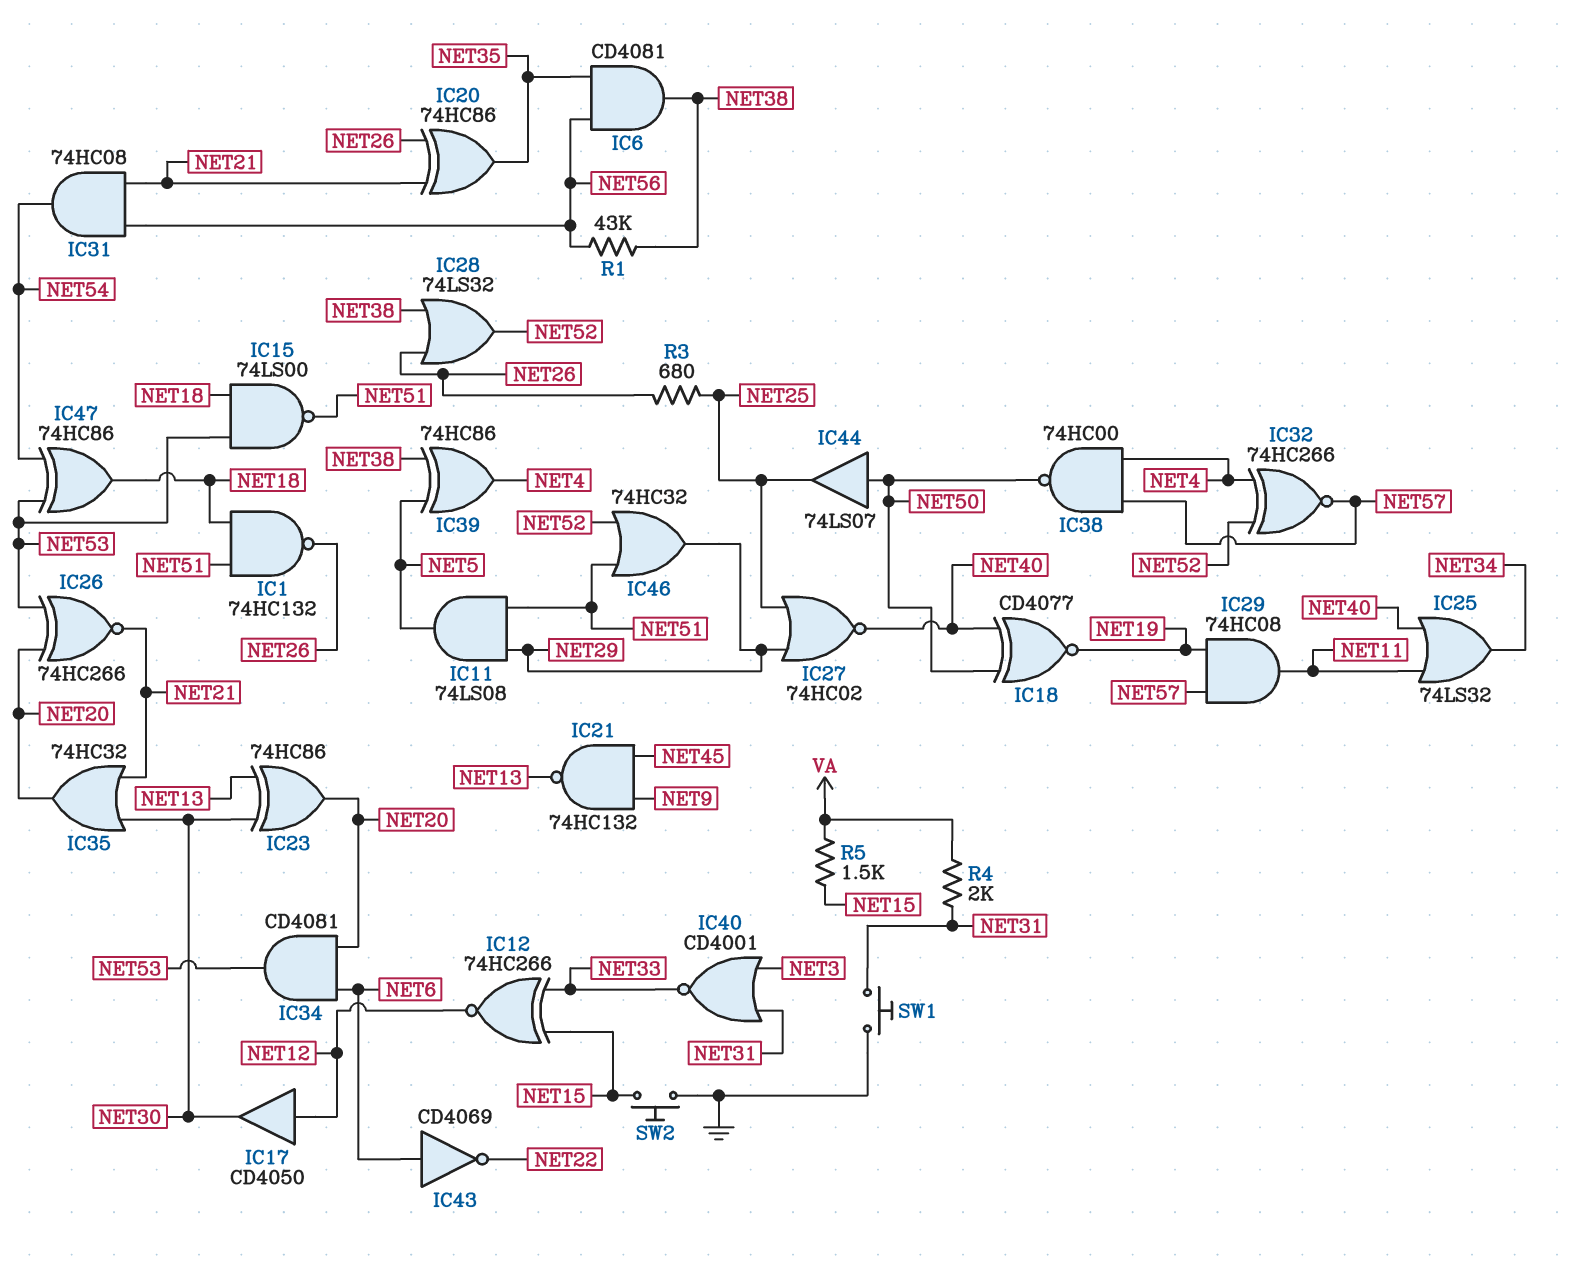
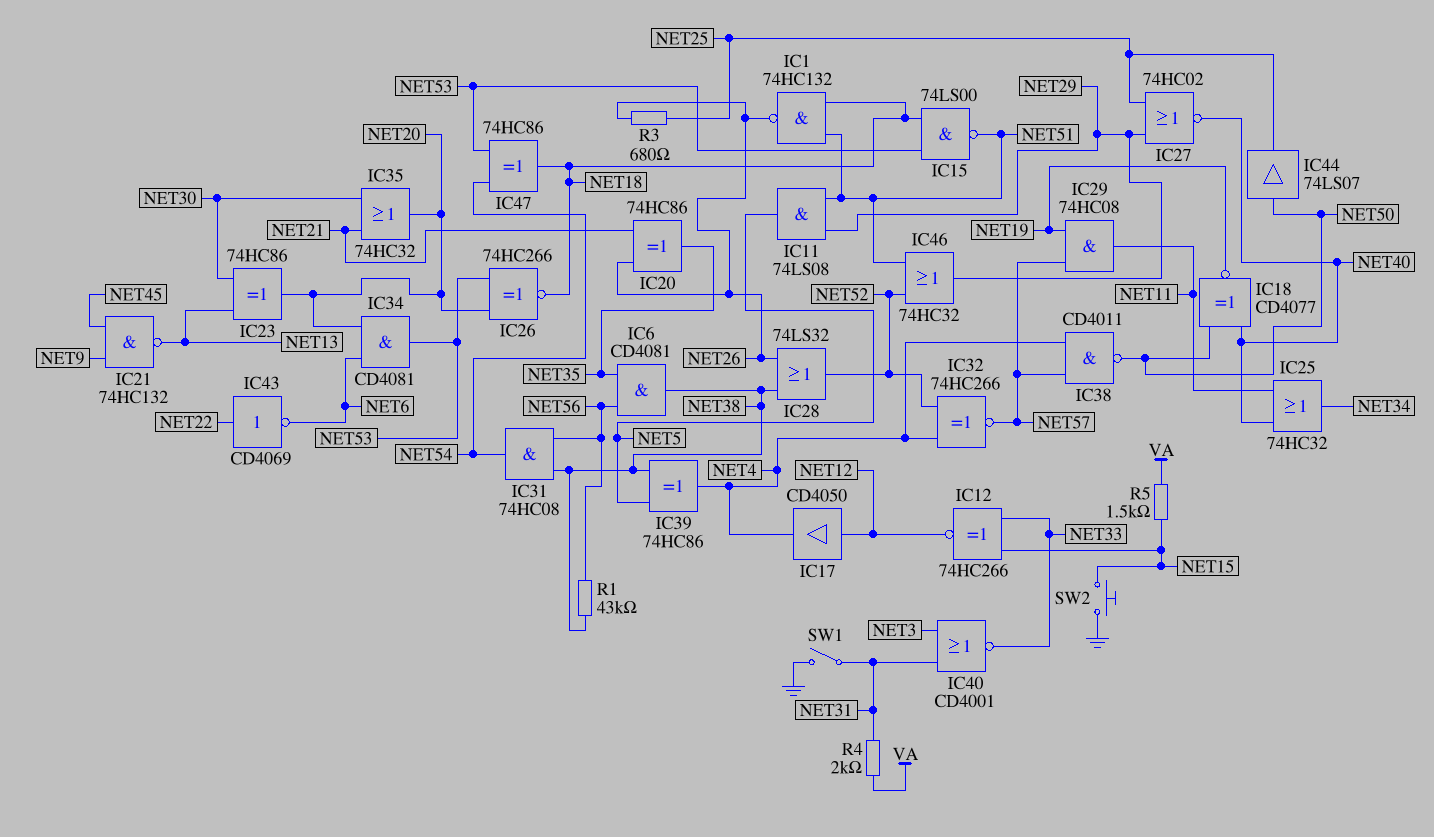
IC17: buffer CD4050 (in NET12, out NET30) -> buffer CD4050 (in NET12, out NET4)
IC25: OR 74LS32 (in NET11, in NET40, out NET34) -> OR 74HC32 (in NET11, in NET40, out NET34)
IC26: XNOR 74HC266 (in NET20, in NET53, out NET21) -> XNOR 74HC266 (in NET20, in NET53, out NET18)
IC31: AND 74HC08 (in NET21, in NET56, out NET54) -> AND 74HC08 (in NET38, in NET56, out NET54)
IC38: NAND 74HC00 (in NET4, in NET57, out NET50) -> NAND CD4011 (in NET4, in NET57, out NET50)
IC43: NOT CD4069 (in NET6, out NET22) -> NOT CD4069 (in NET22, out NET6)
SW1: button (GND, NET31) -> switch (GND, NET31)

